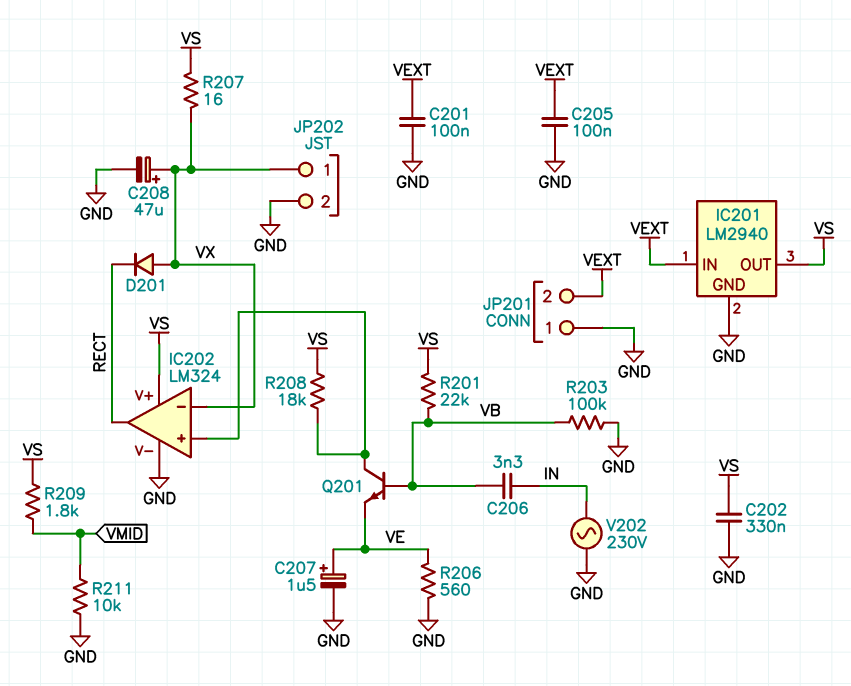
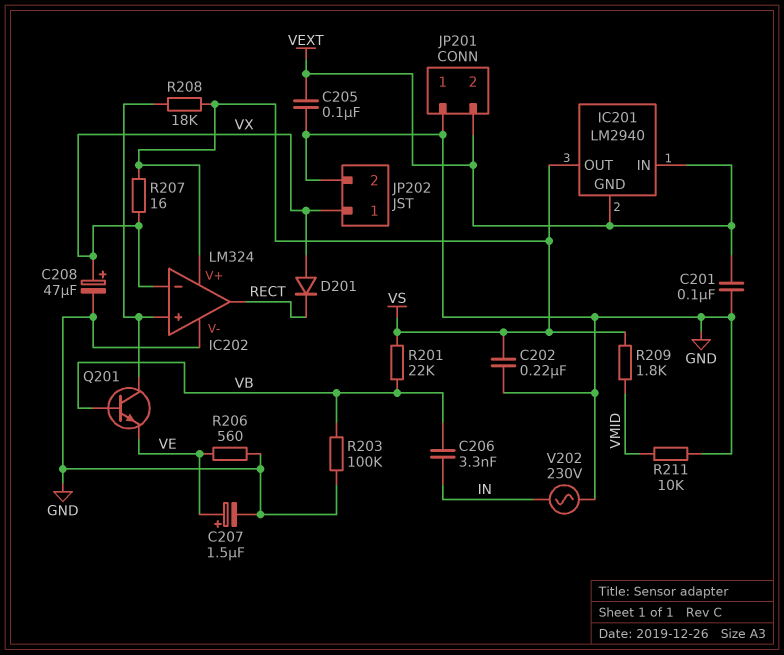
C202: 330nF (GND, VS) -> 220nF (GND, VS)
IC201 pin GND: GND -> VEXT

